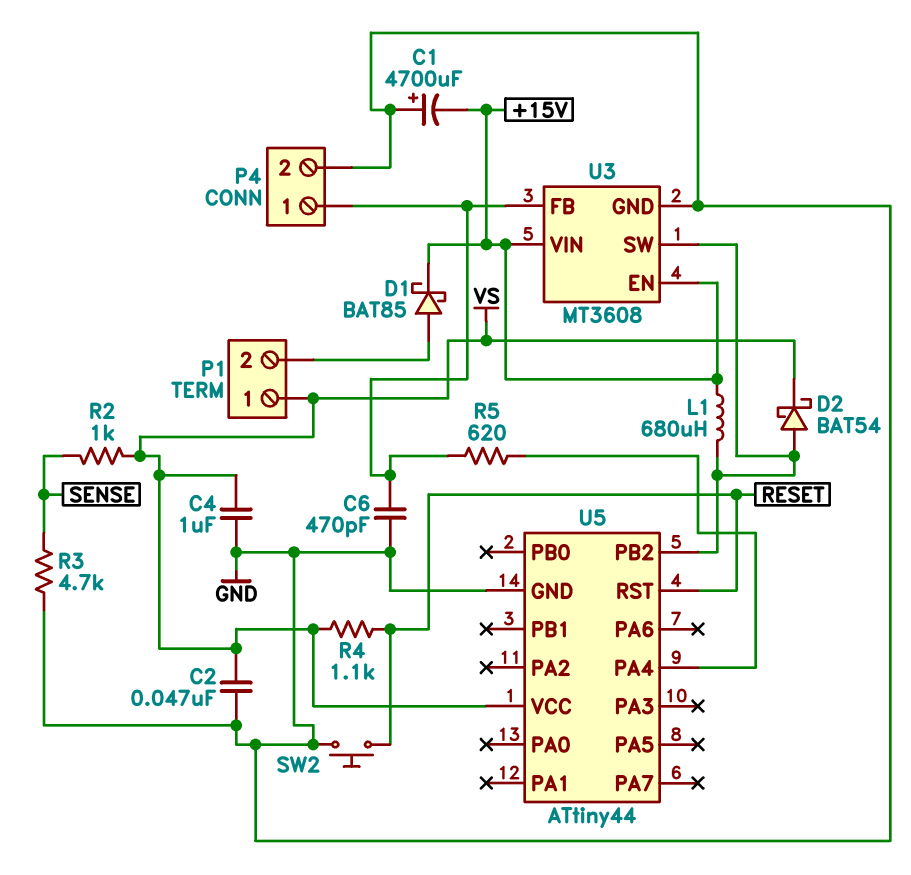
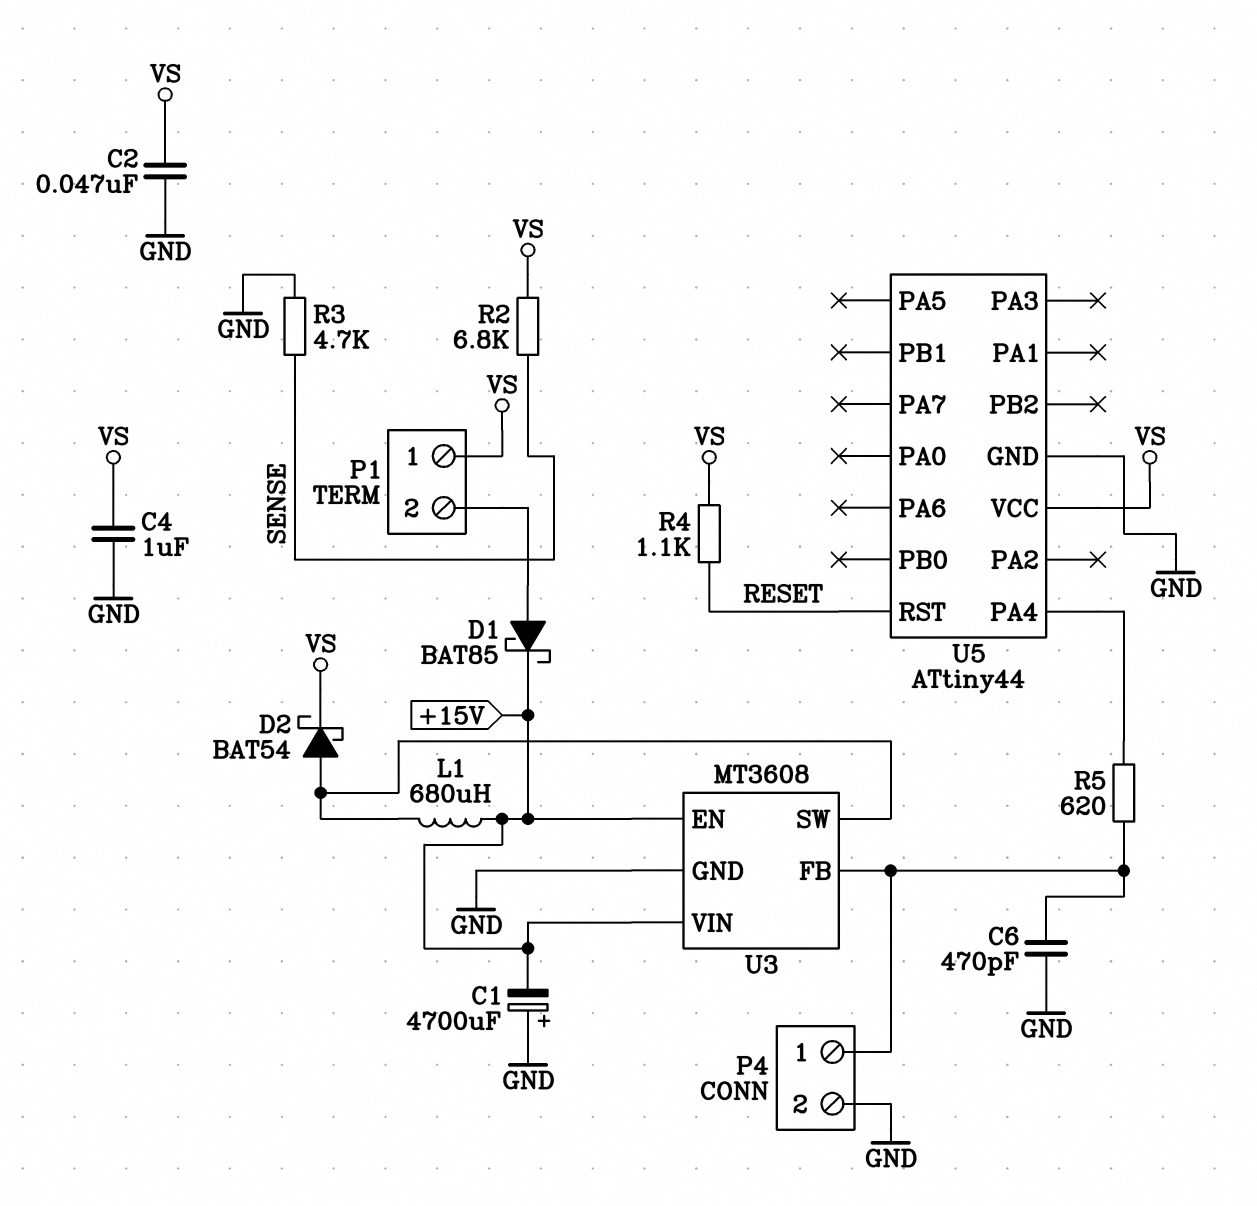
R2: 1k (SENSE, VS) -> 6.8k (SENSE, VS)
SW2: button (GND, RESET) -> none
U5 pin PB2: U3/SW -> none

